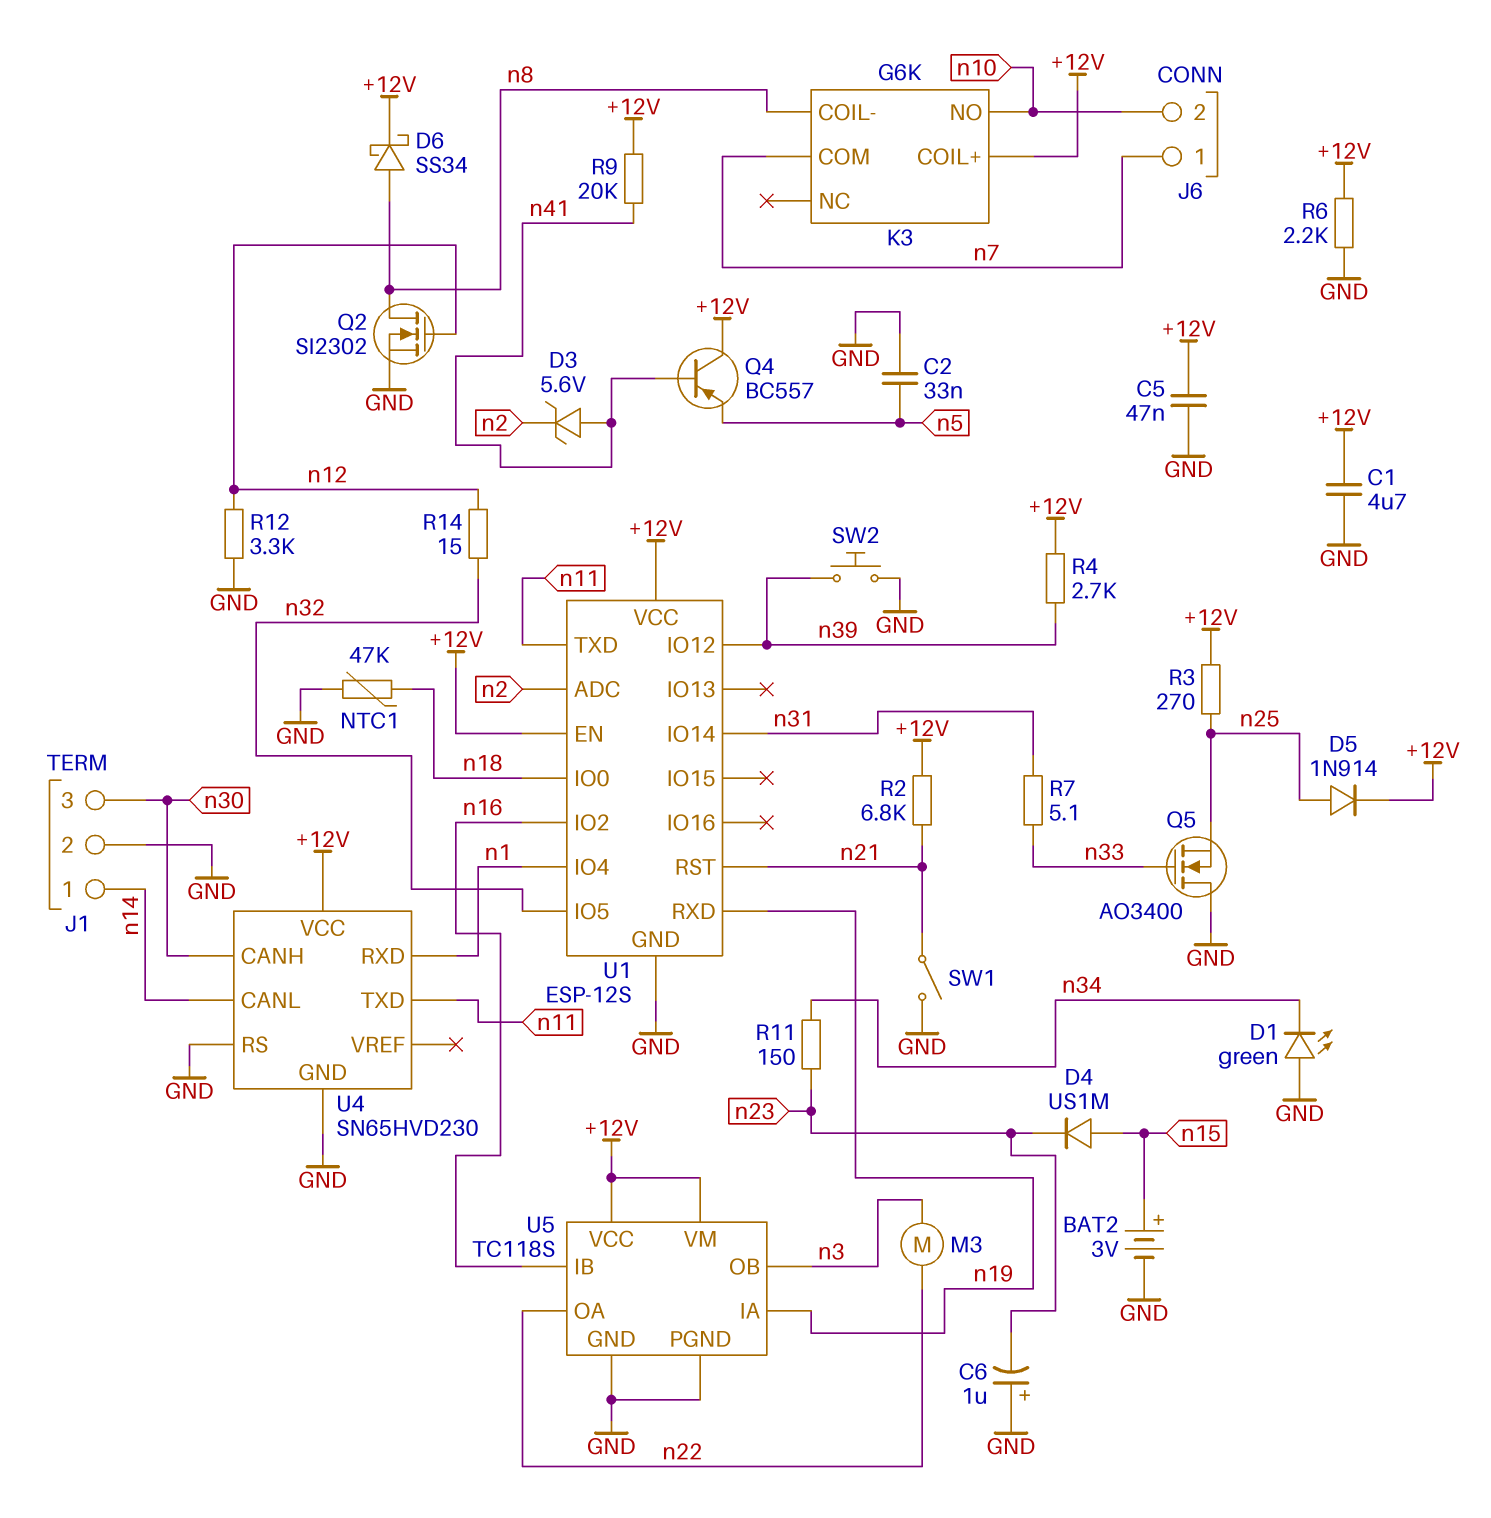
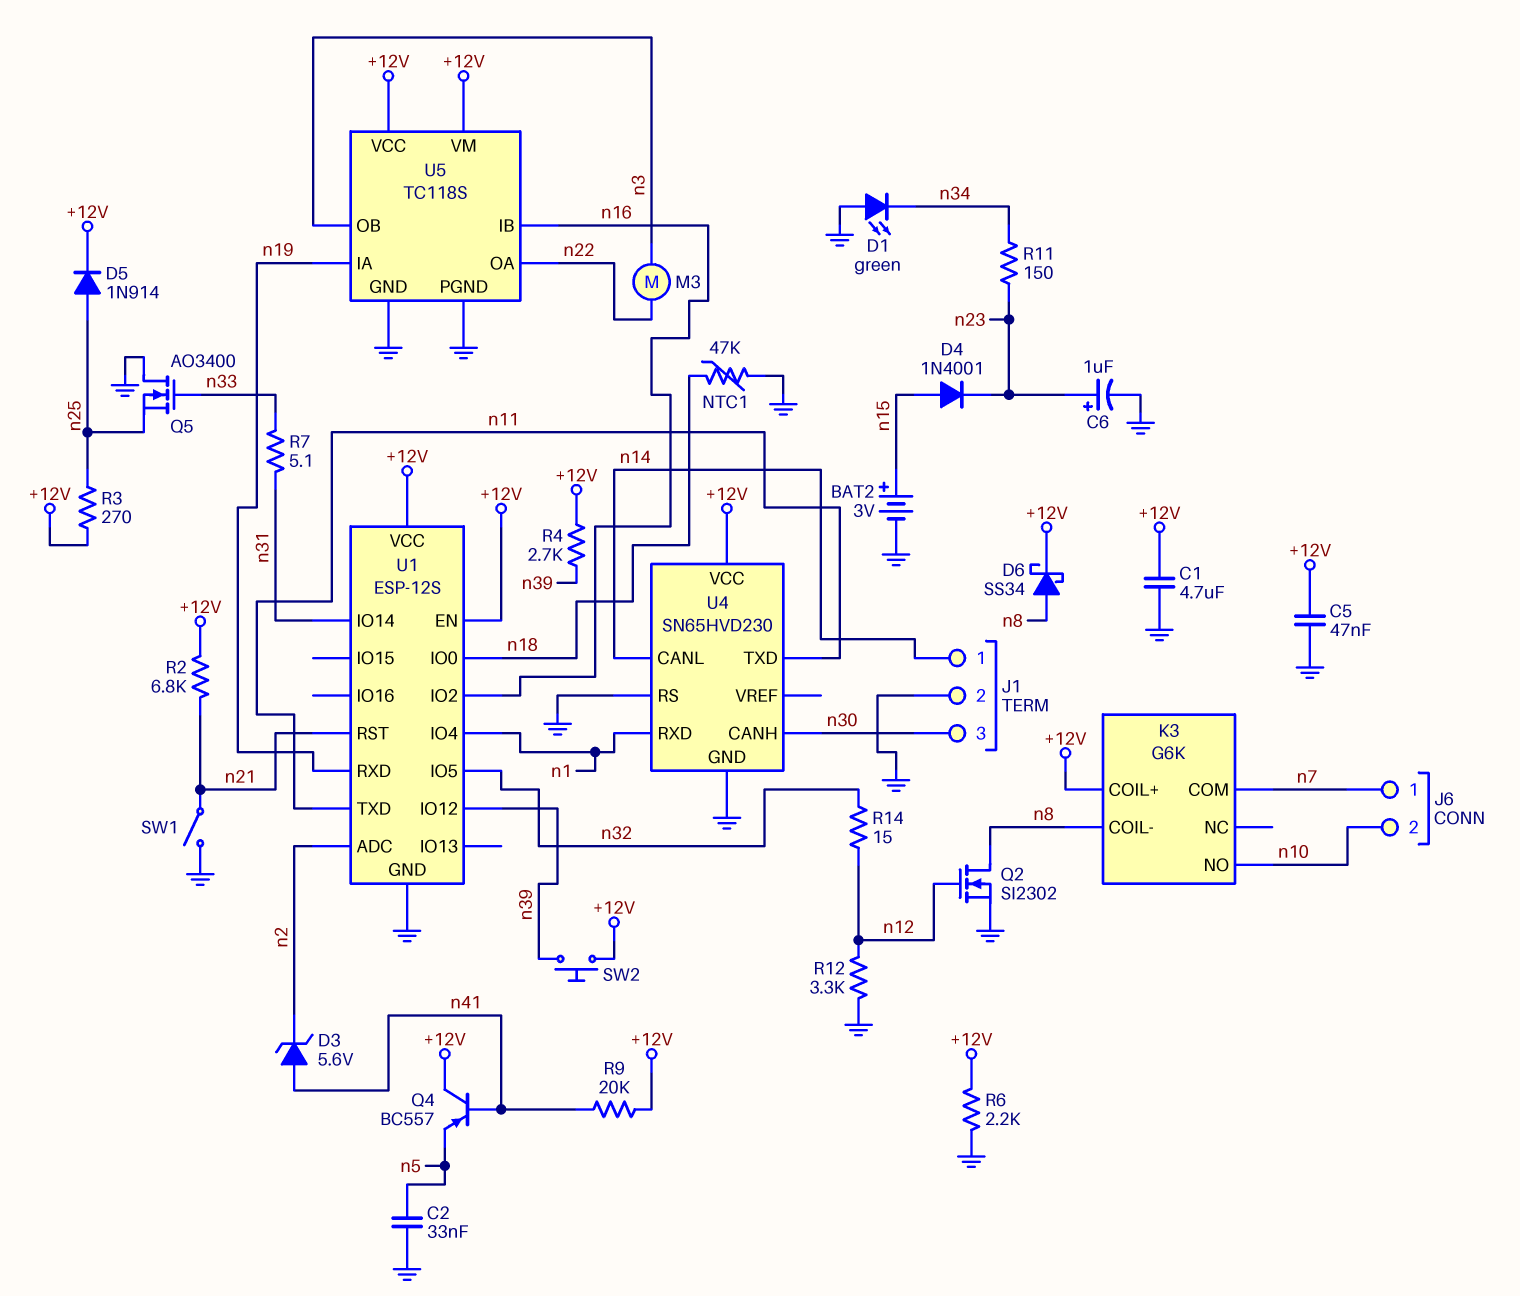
C6: 1uF (plus GND, minus n23) -> 1uF (plus n23, minus GND)
D4: diode US1M (A n15, K n23) -> diode 1N4001 (A n15, K n23)
SW2: button (GND, n39) -> button (+12V, n39)

